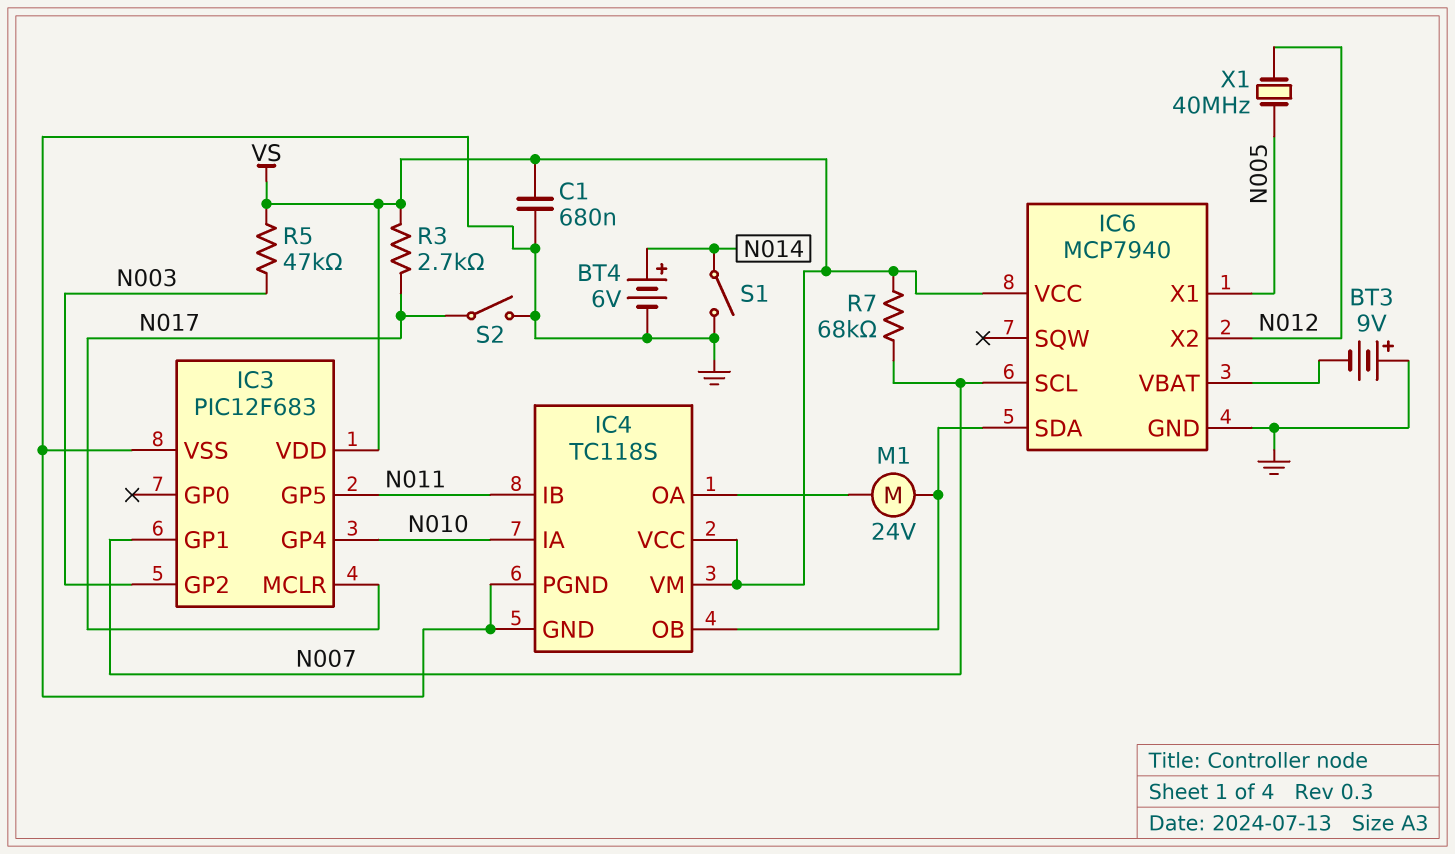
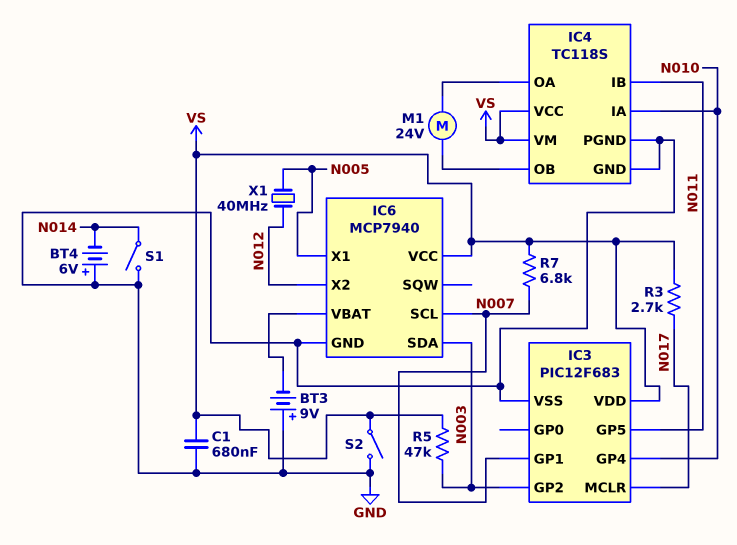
BT4: 6V (plus N014, minus GND) -> 6V (plus GND, minus N014)
IC6 pin SDA: IC4/OB -> N003
R7: 68k (N007, VS) -> 6.8k (N007, VS)
S2: switch (GND, N017) -> switch (GND, VS)

